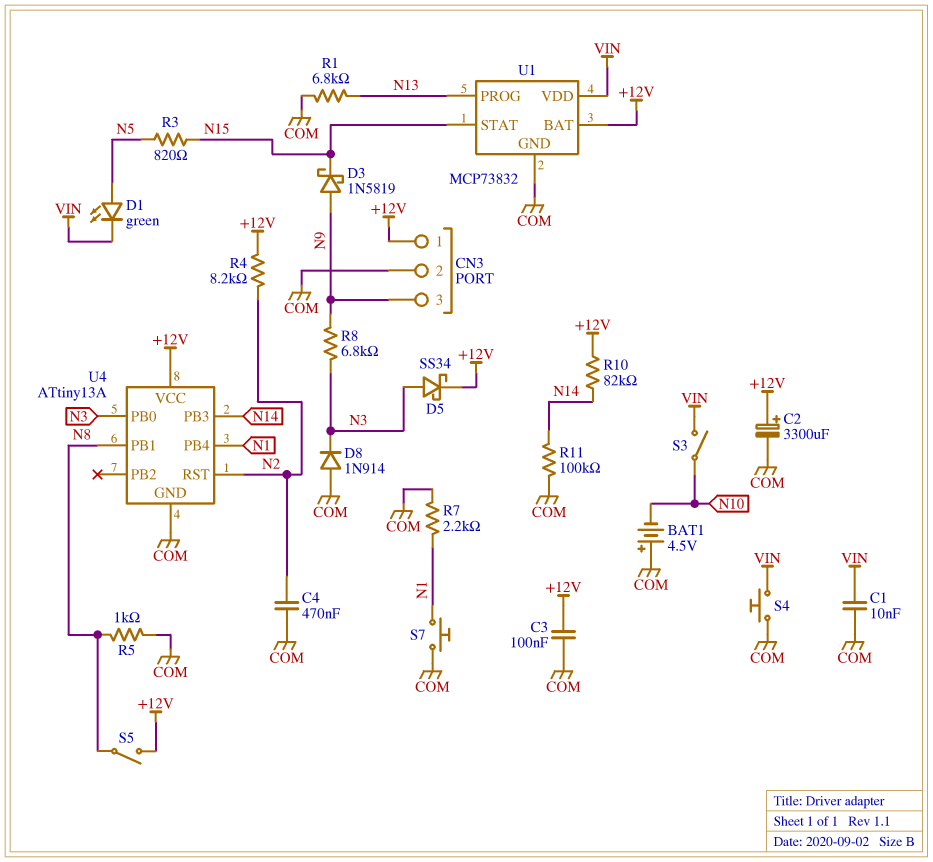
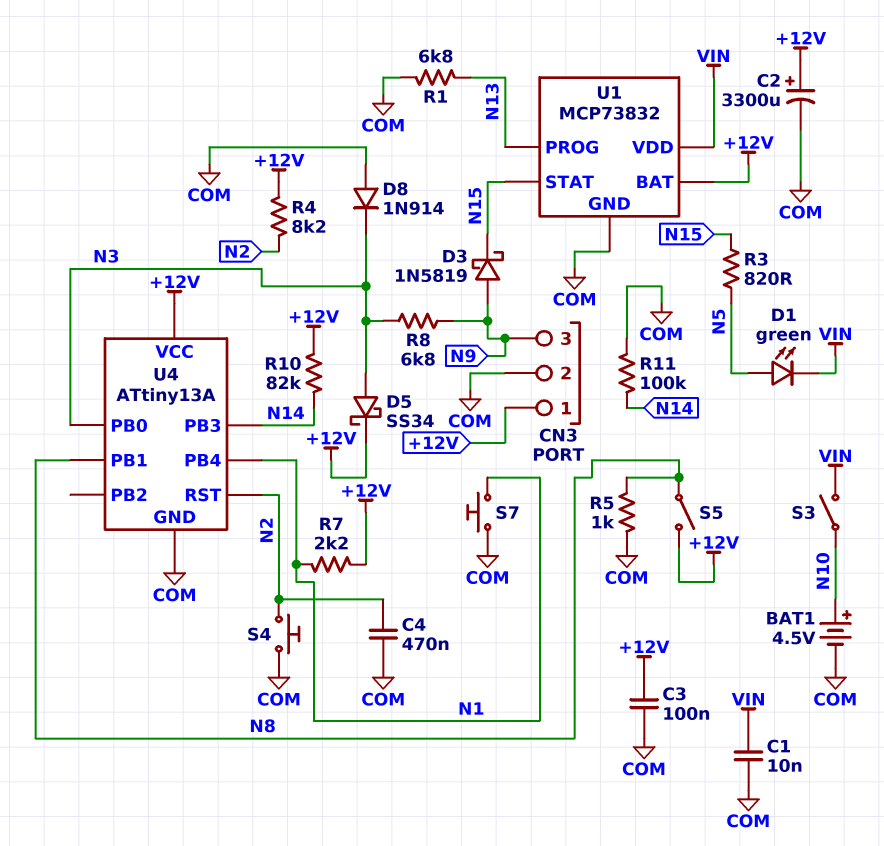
BAT1: 4.5V (plus COM, minus N10) -> 4.5V (plus N10, minus COM)
R7: 2.2k (COM, N1) -> 2.2k (+12V, N1)
S4: button (COM, VIN) -> button (COM, N2)

